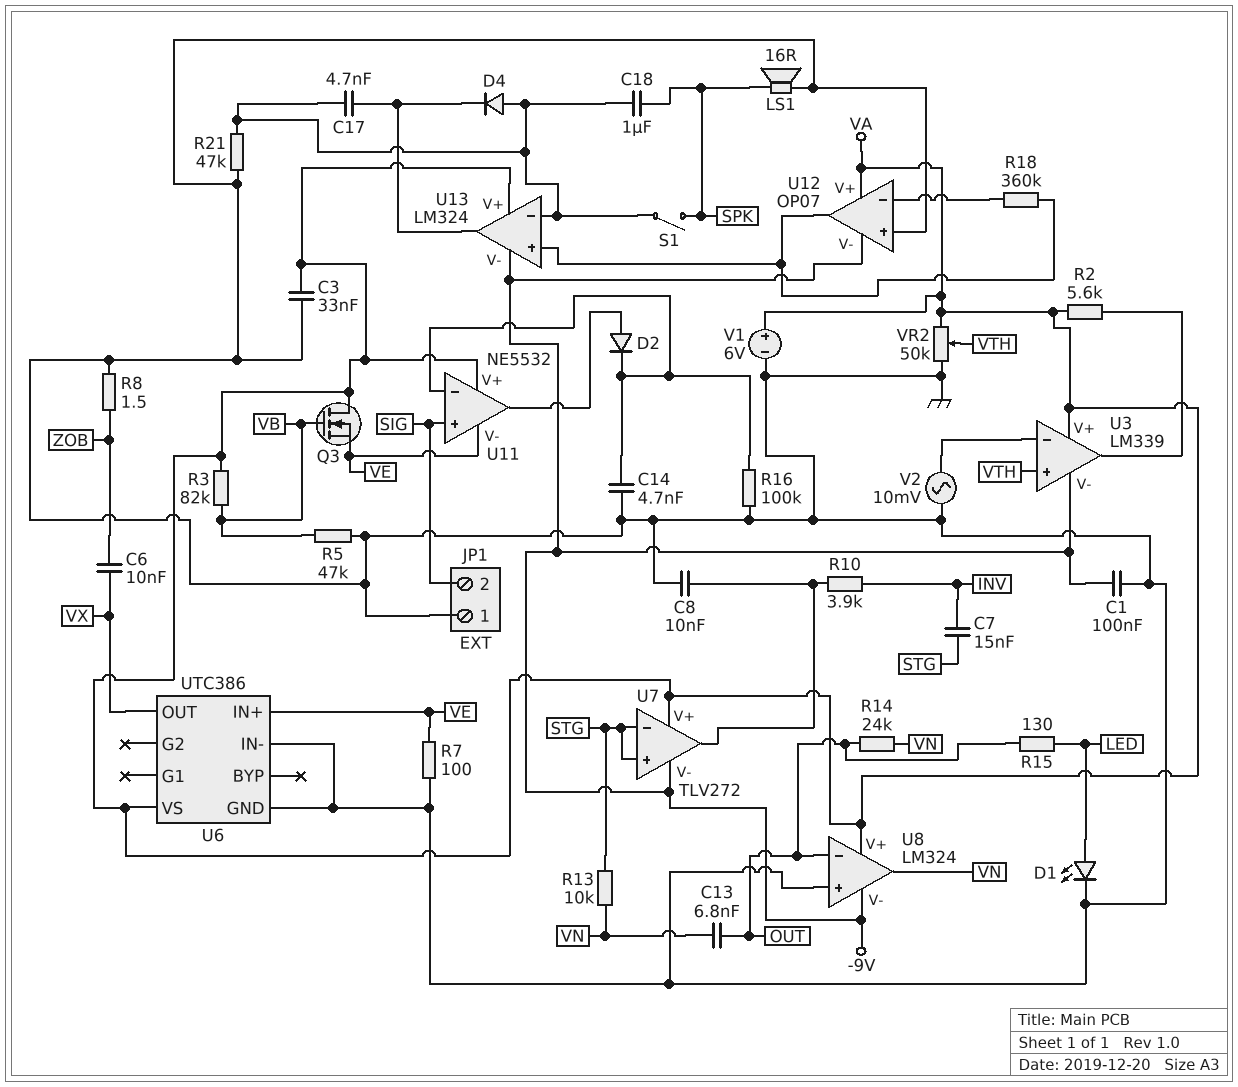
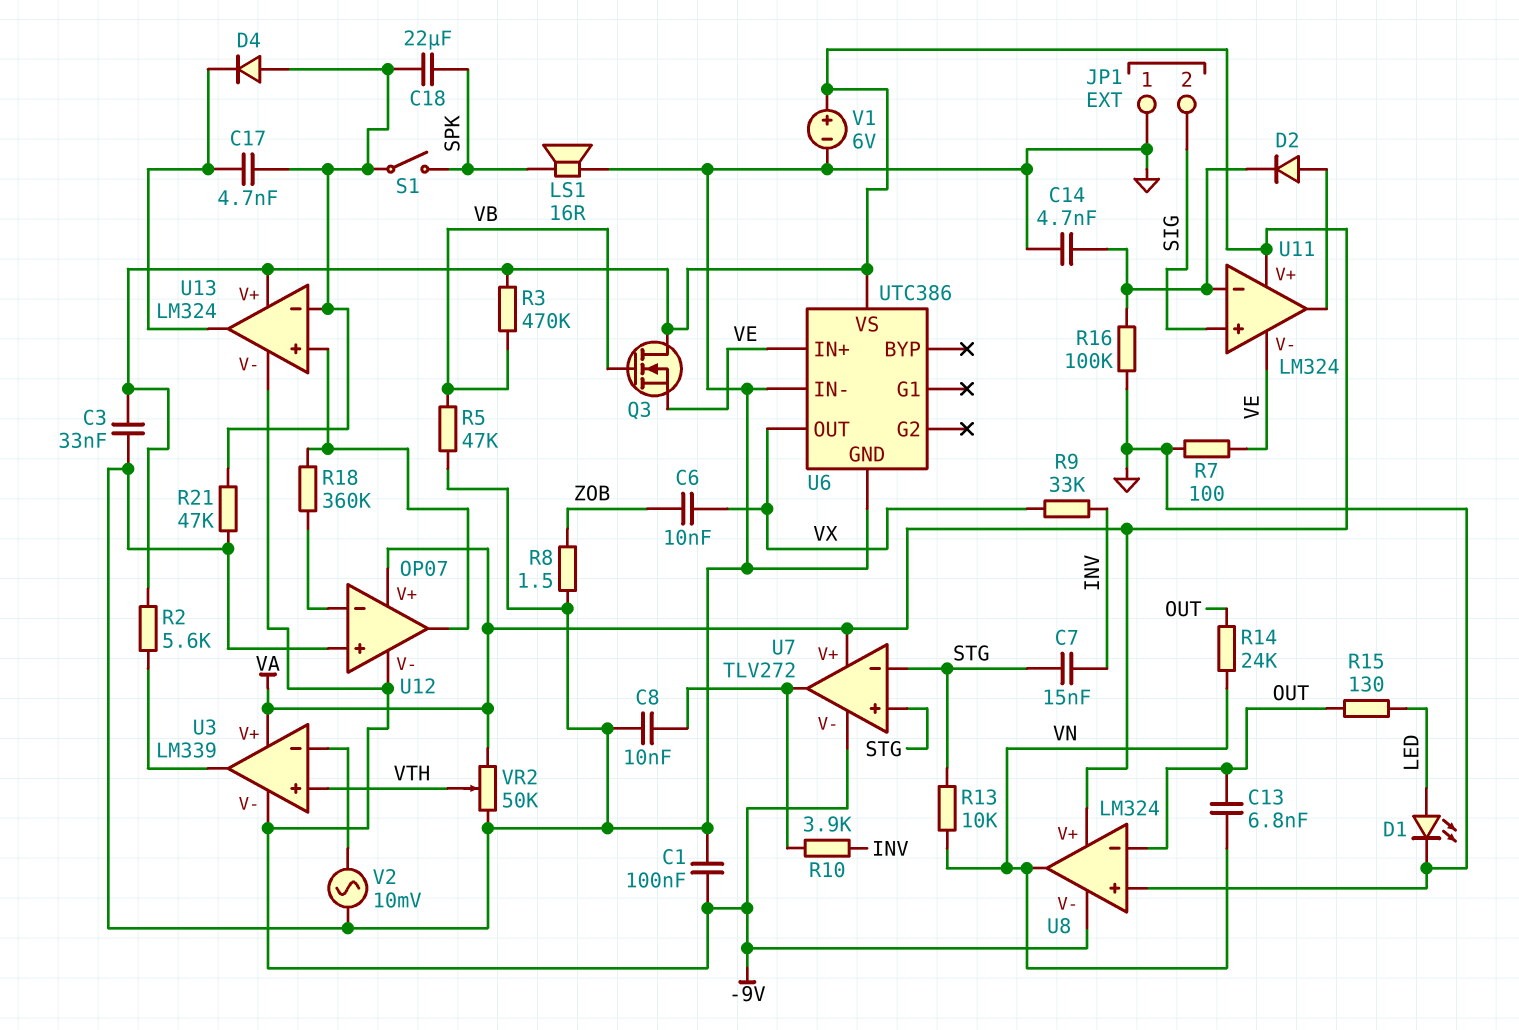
C18: 1uF (SPK, U13/in-) -> 22uF (SPK, U13/in-)
R3: 82k (VA, VB) -> 470k (VA, VB)
R9: none -> 33k (INV, VX)
U11: NE5532 -> LM324

